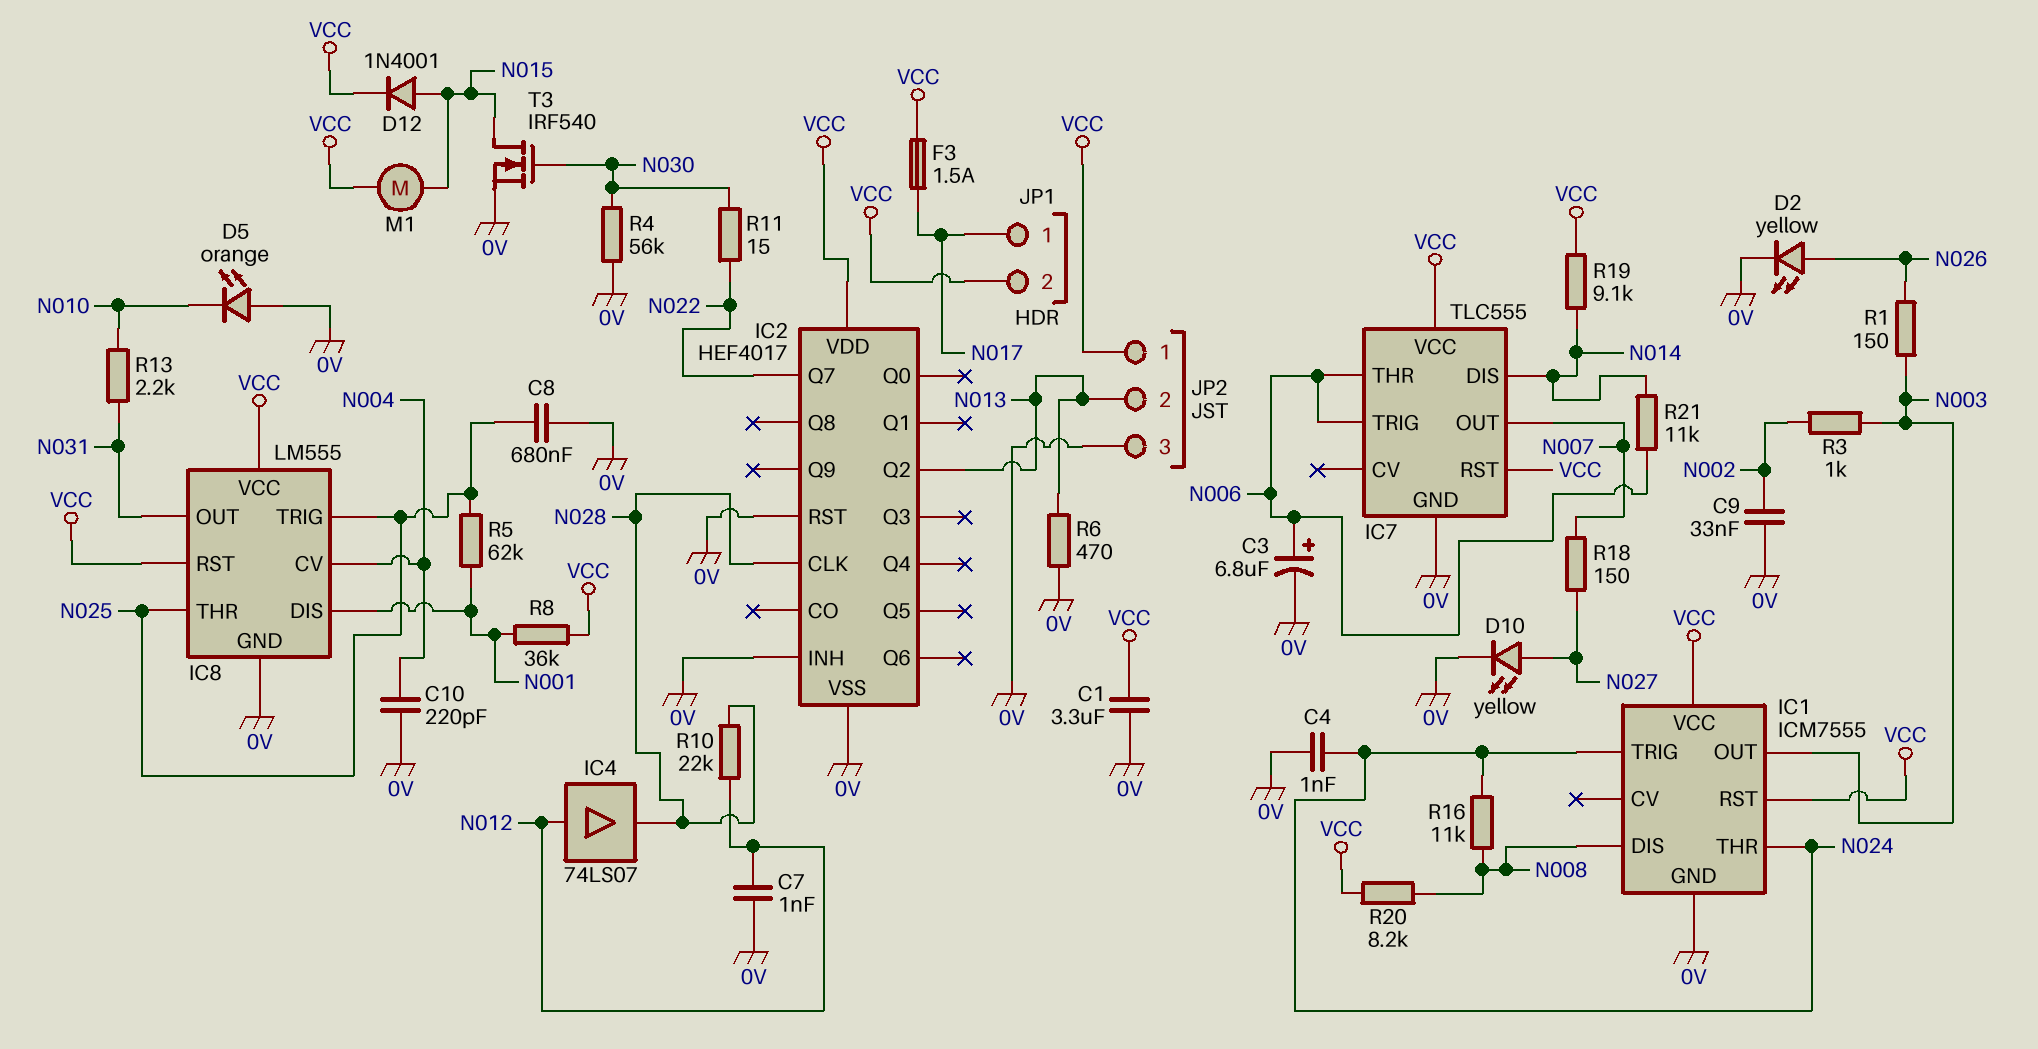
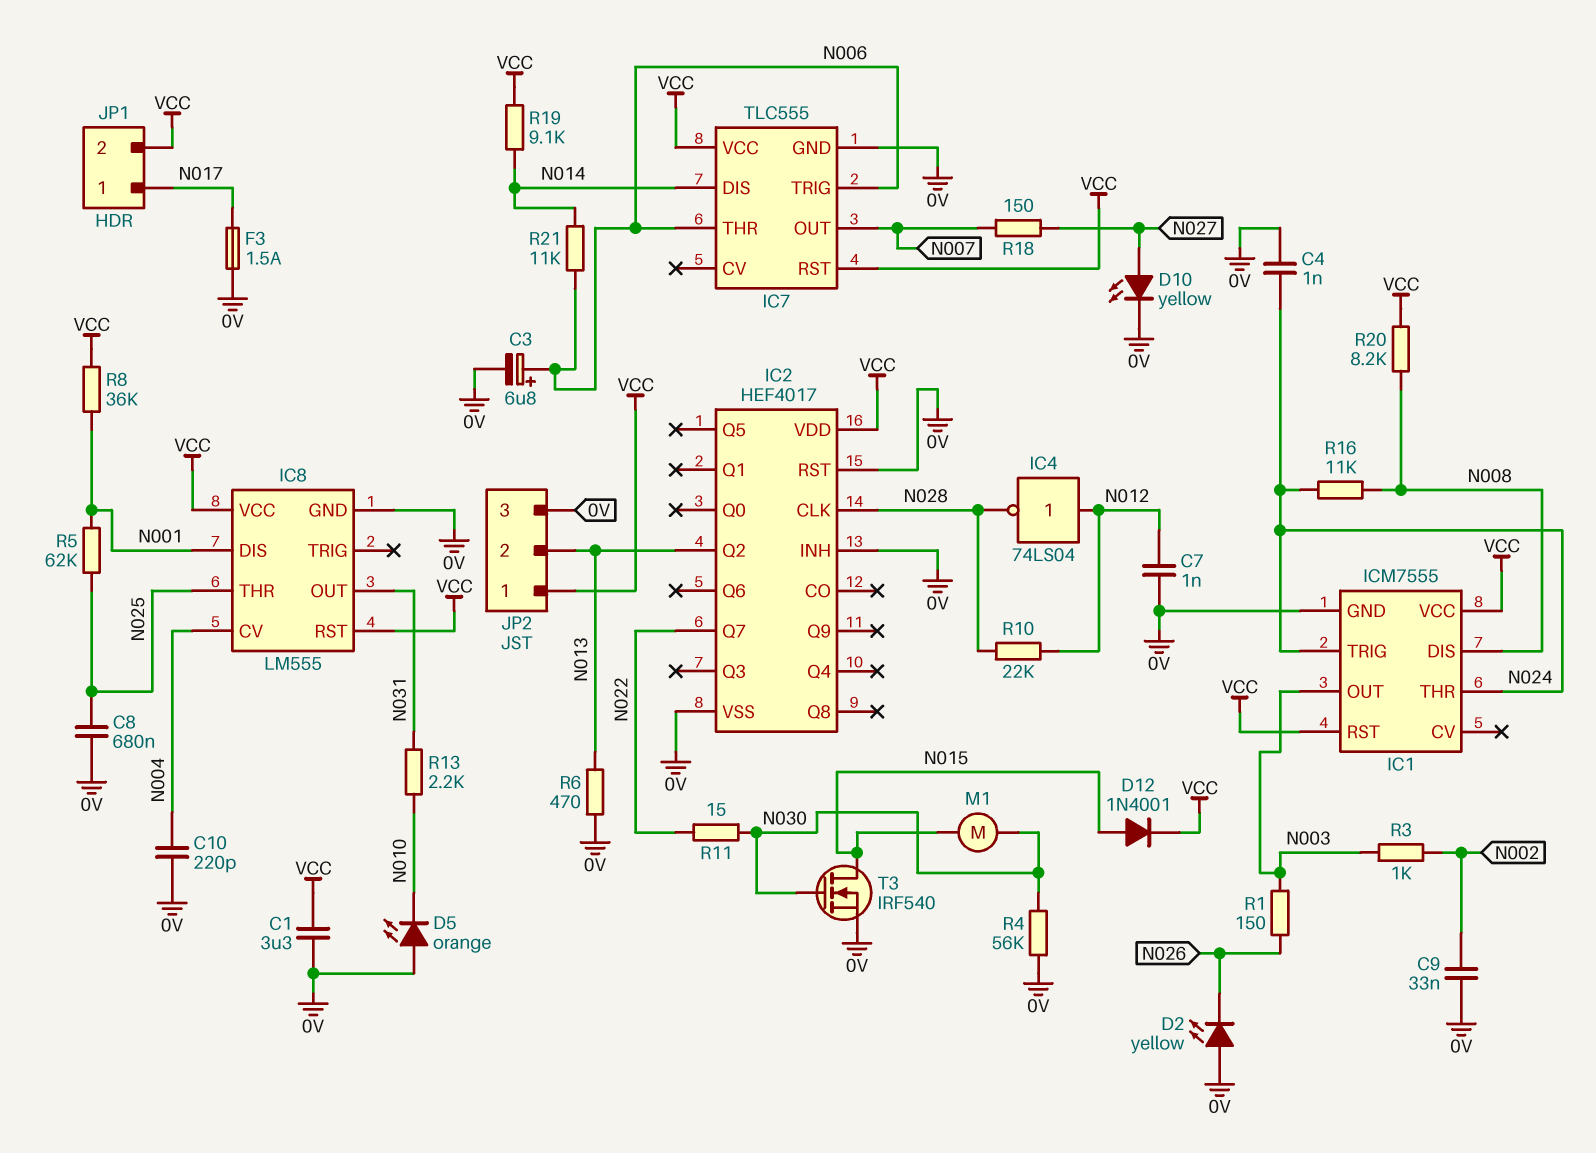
D2: LED yellow (A N026, K 0V) -> LED yellow (A 0V, K N026)
F3: 1.5A (N017, VCC) -> 1.5A (0V, N017)
IC4: buffer 74LS07 (in N012, out N028) -> NOT 74LS04 (in N012, out N028)
IC8 pin TRIG: N025 -> none
M1: motor (N015, VCC) -> motor (N015, N030)

